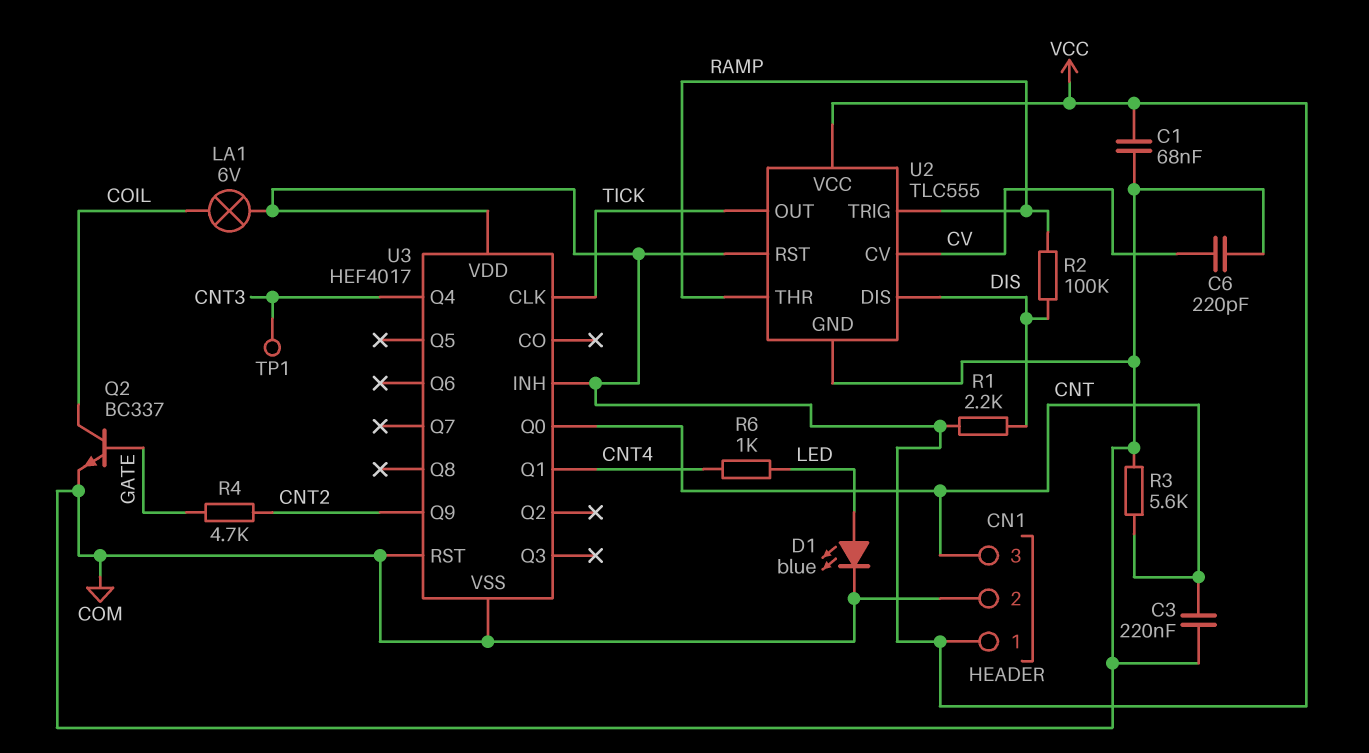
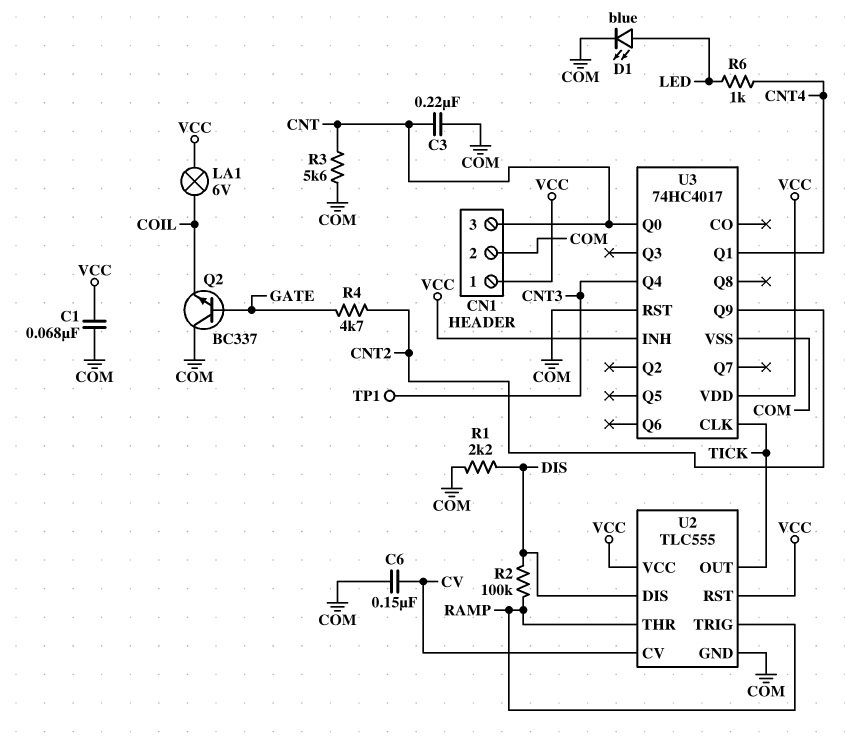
C6: 220pF (COM, CV) -> 150nF (COM, CV)
Q2: NPN BC337 (B GATE, C COIL, E COM) -> NPN BC337 (B GATE, C COM, E COIL)
R1: 2.2k (DIS, VCC) -> 2.2k (COM, DIS)
U3: HEF4017 -> 74HC4017

